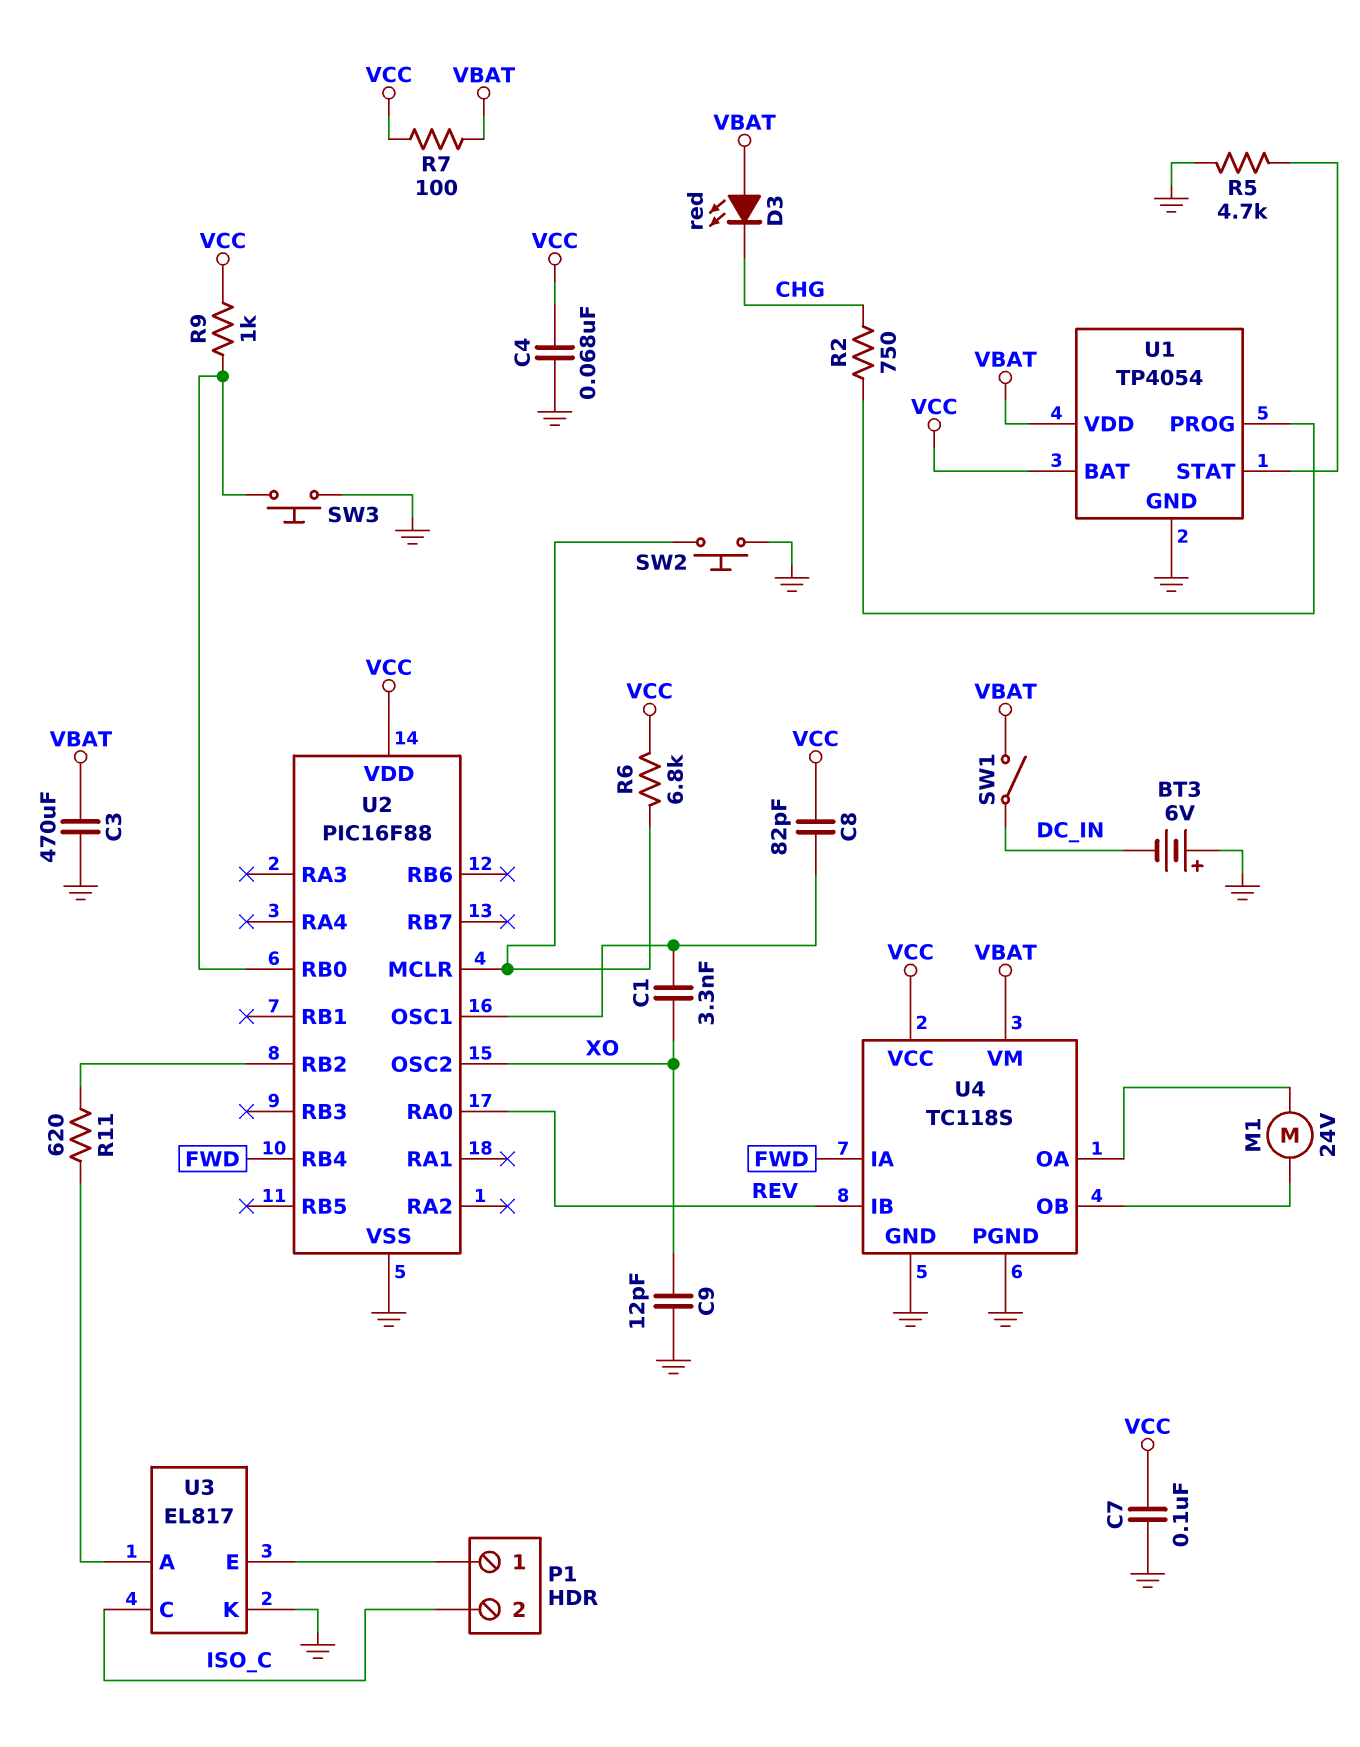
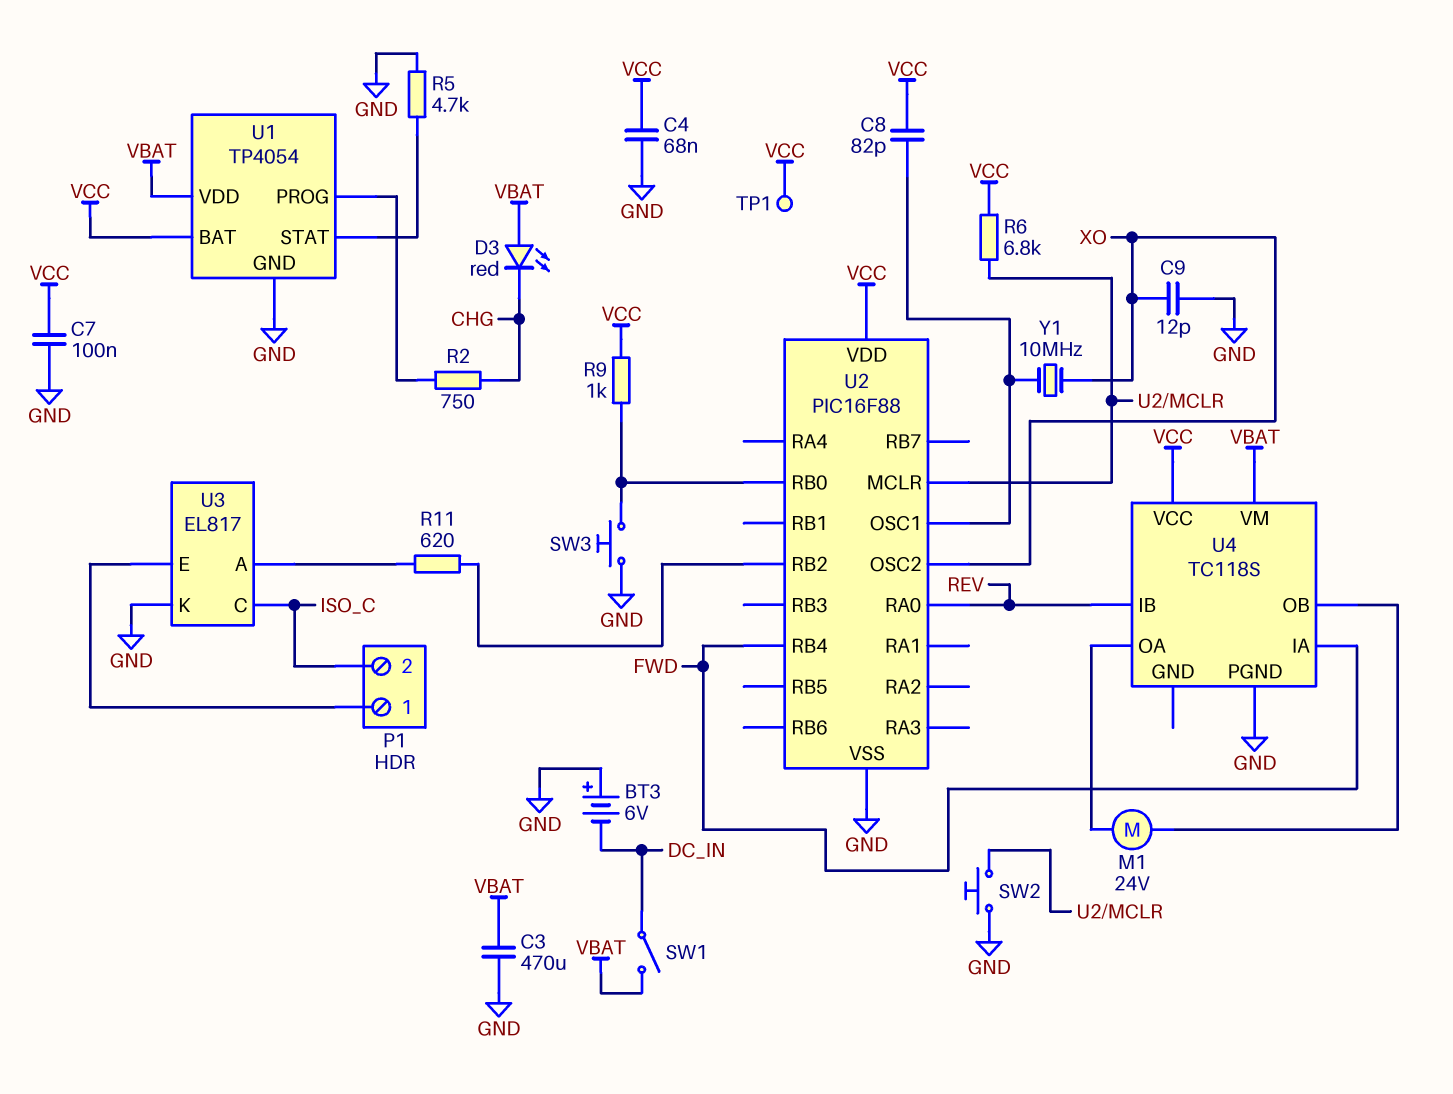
C1: 3.3nF (U2/OSC1, XO) -> none
R7: 100 (VBAT, VCC) -> none
TP1: none -> test point (VCC)
U4 pin GND: GND -> none
Y1: none -> 10MHz (U2/OSC1, XO)

